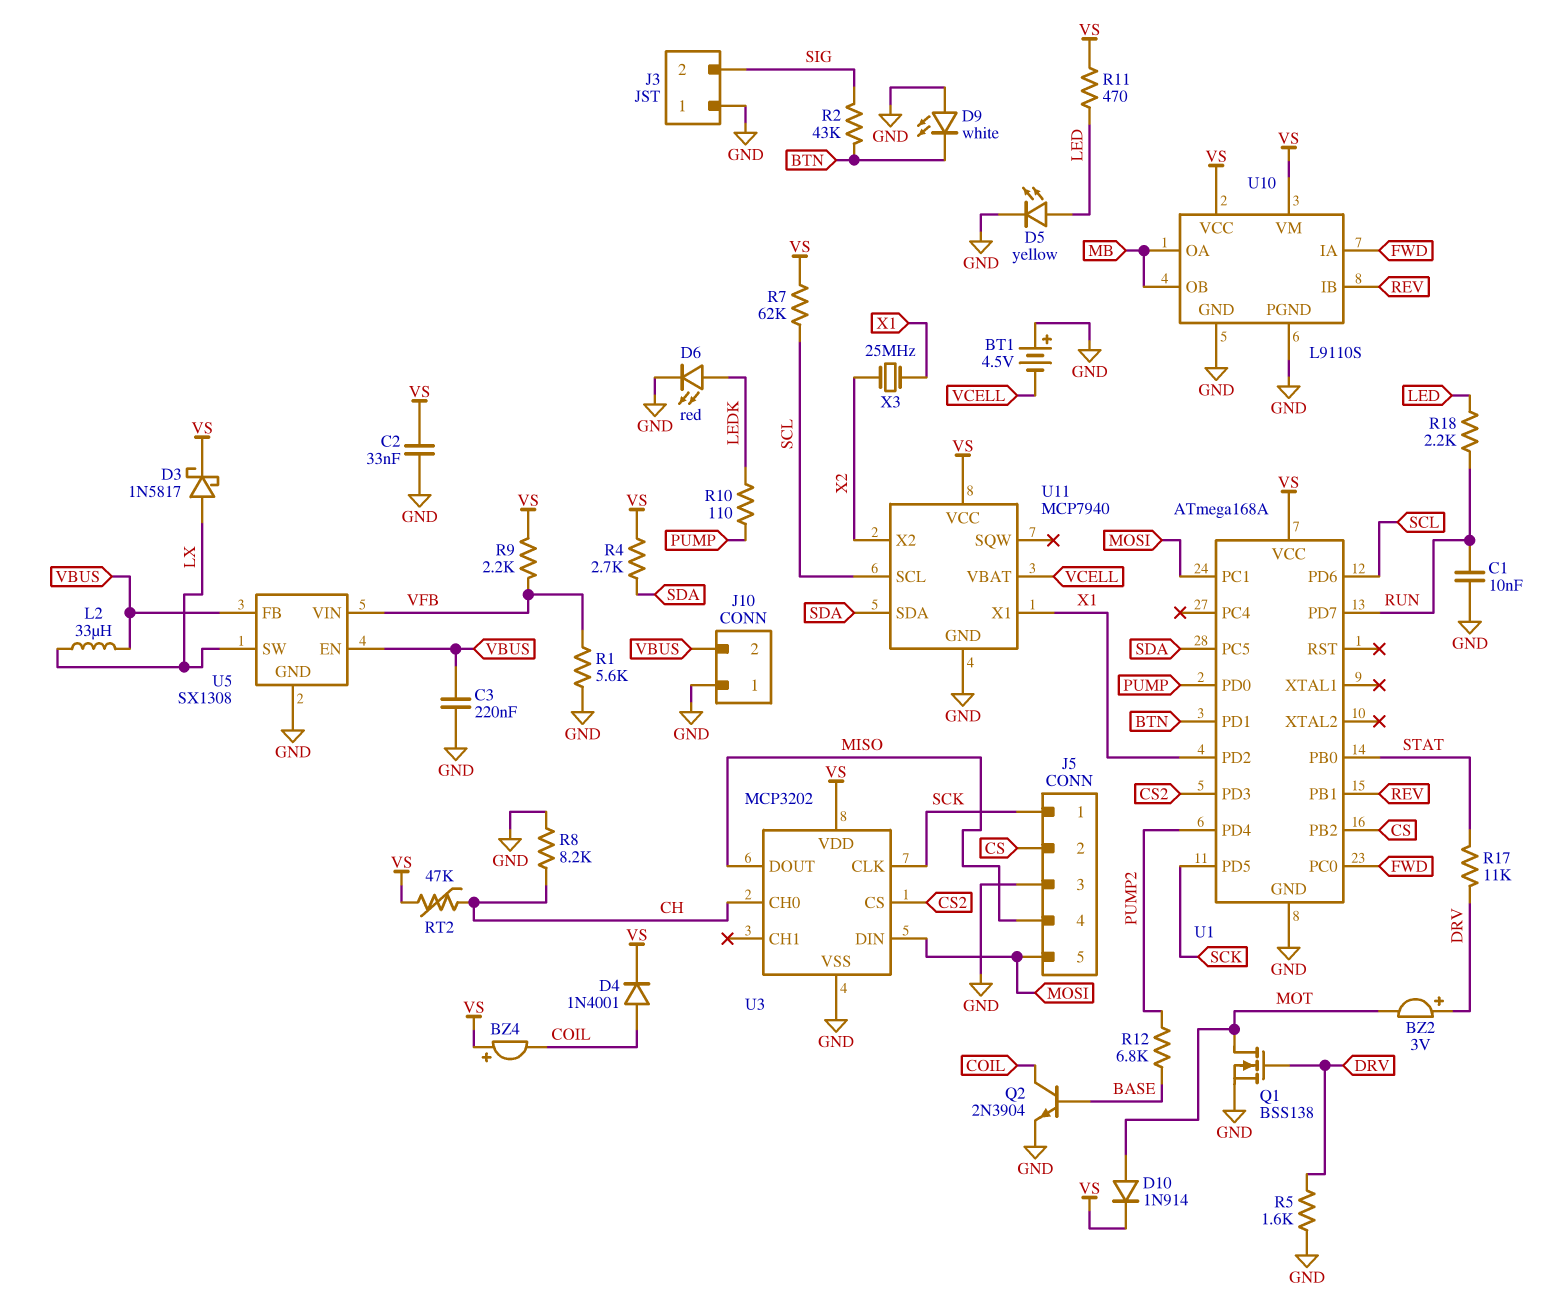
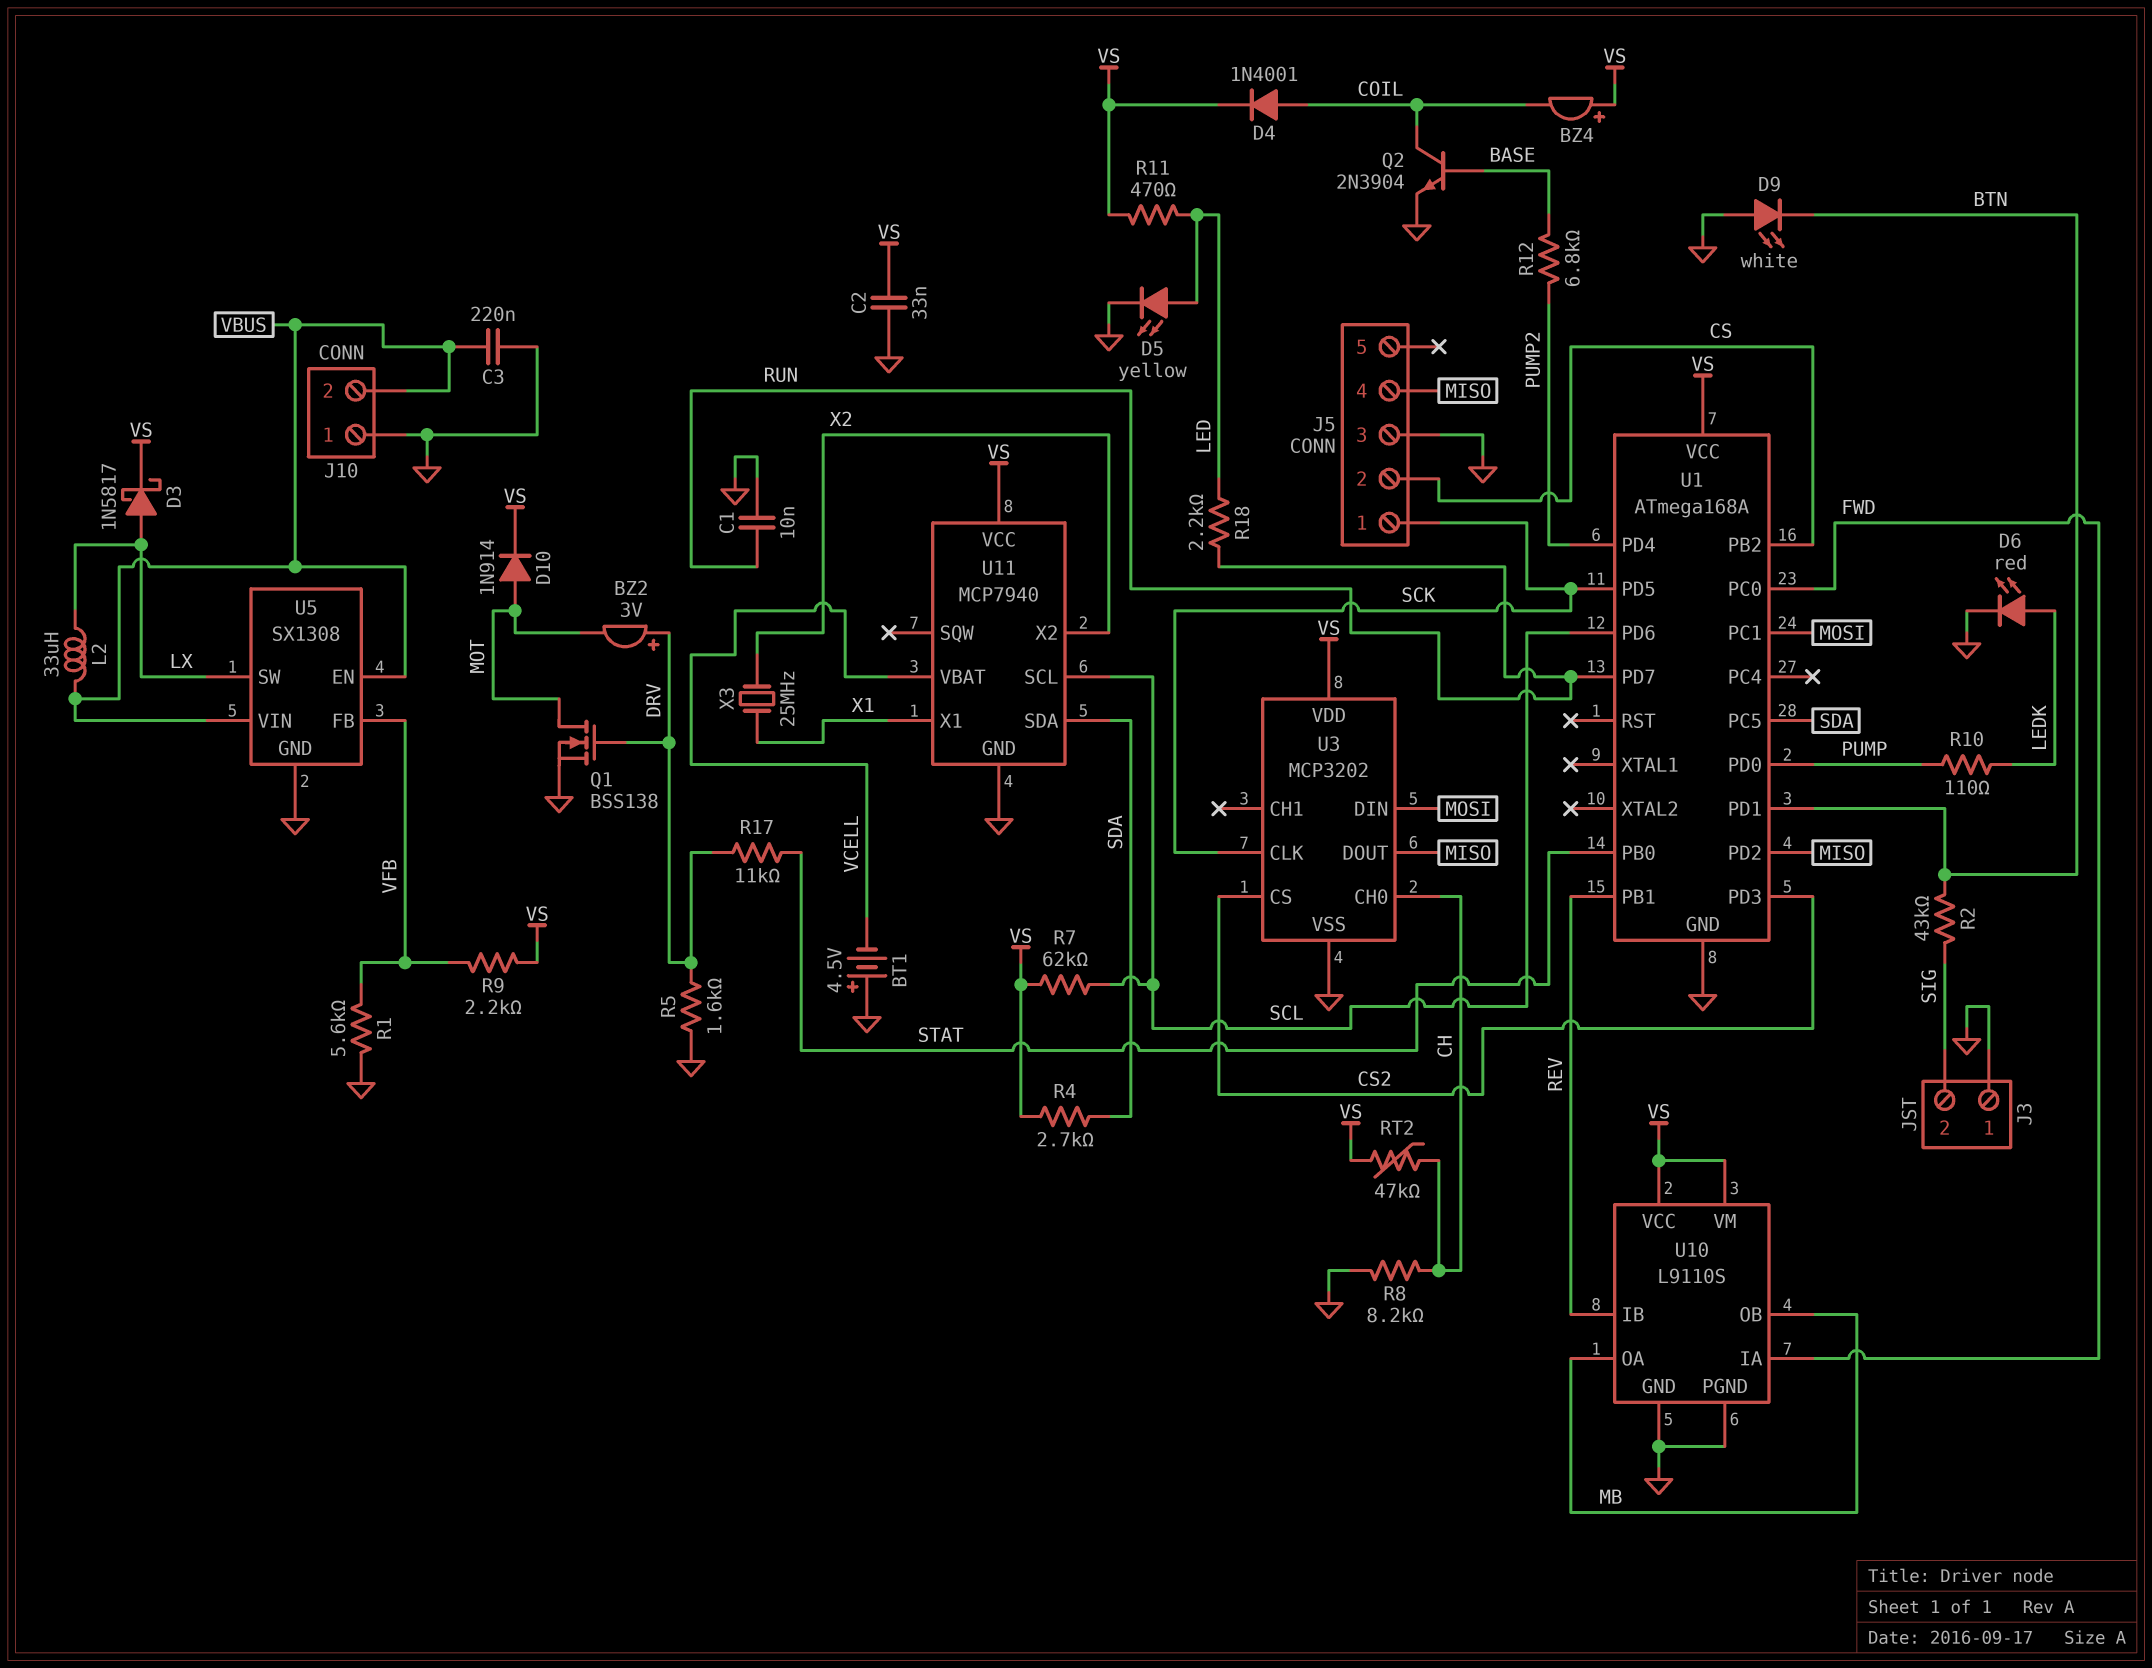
J5 pin 5: MOSI -> none
U1 pin PD2: X1 -> MISO
U5 pin FB: VBUS -> VFB
U5 pin VIN: VFB -> VBUS

